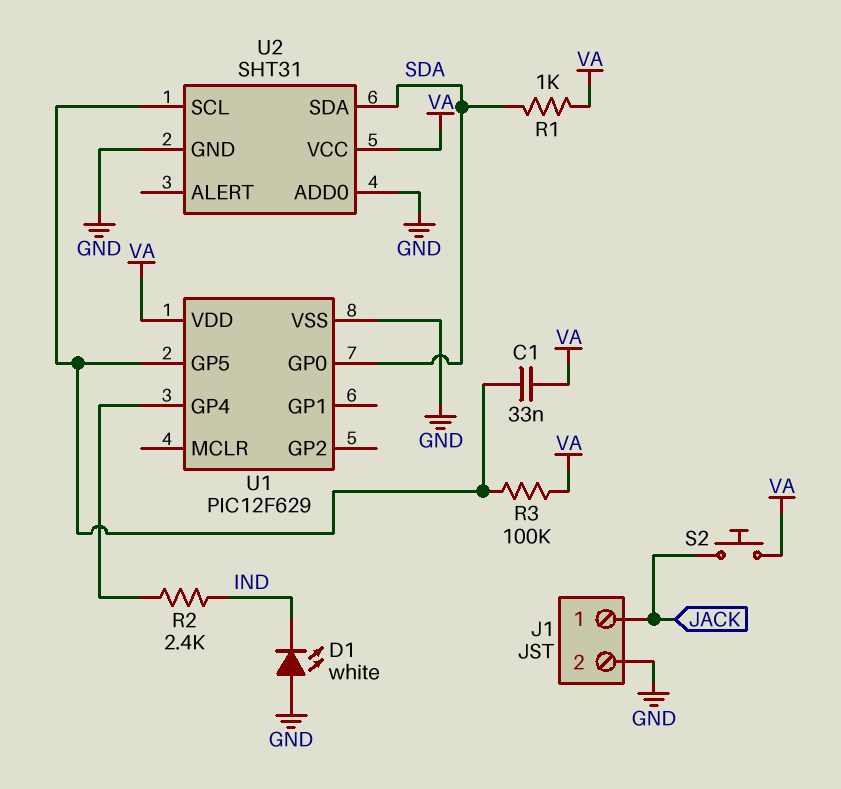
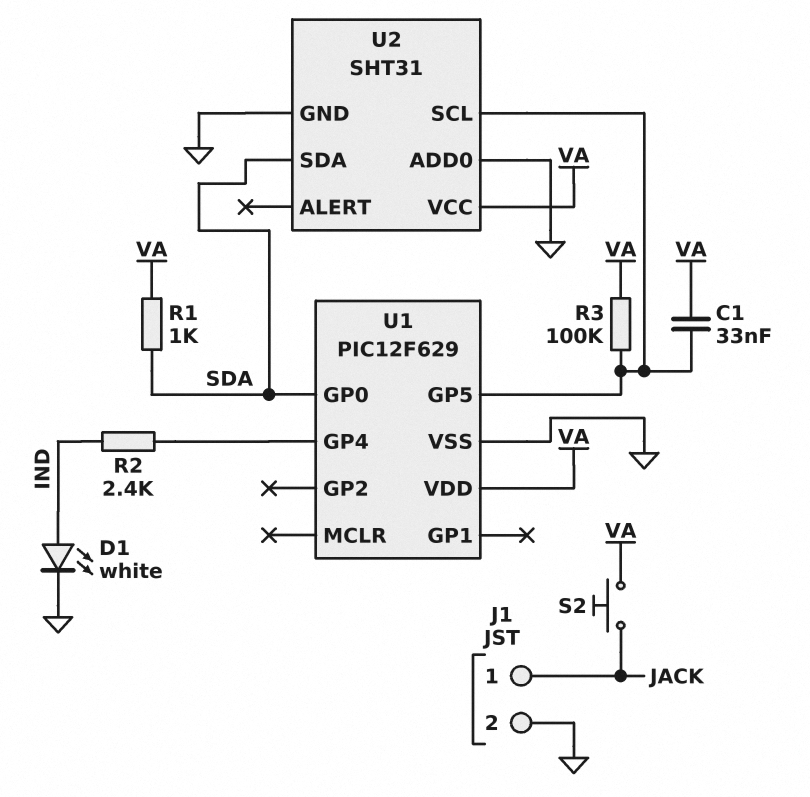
D1: LED white (A GND, K IND) -> LED white (A IND, K GND)

